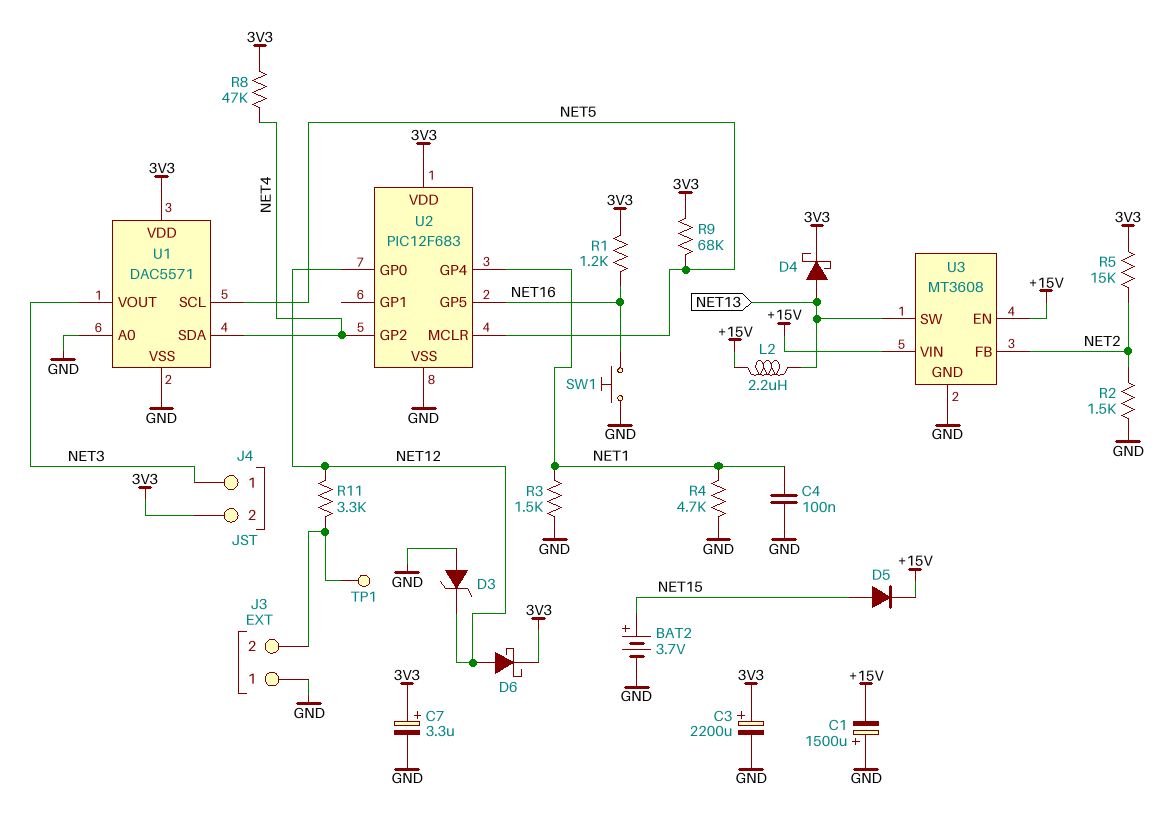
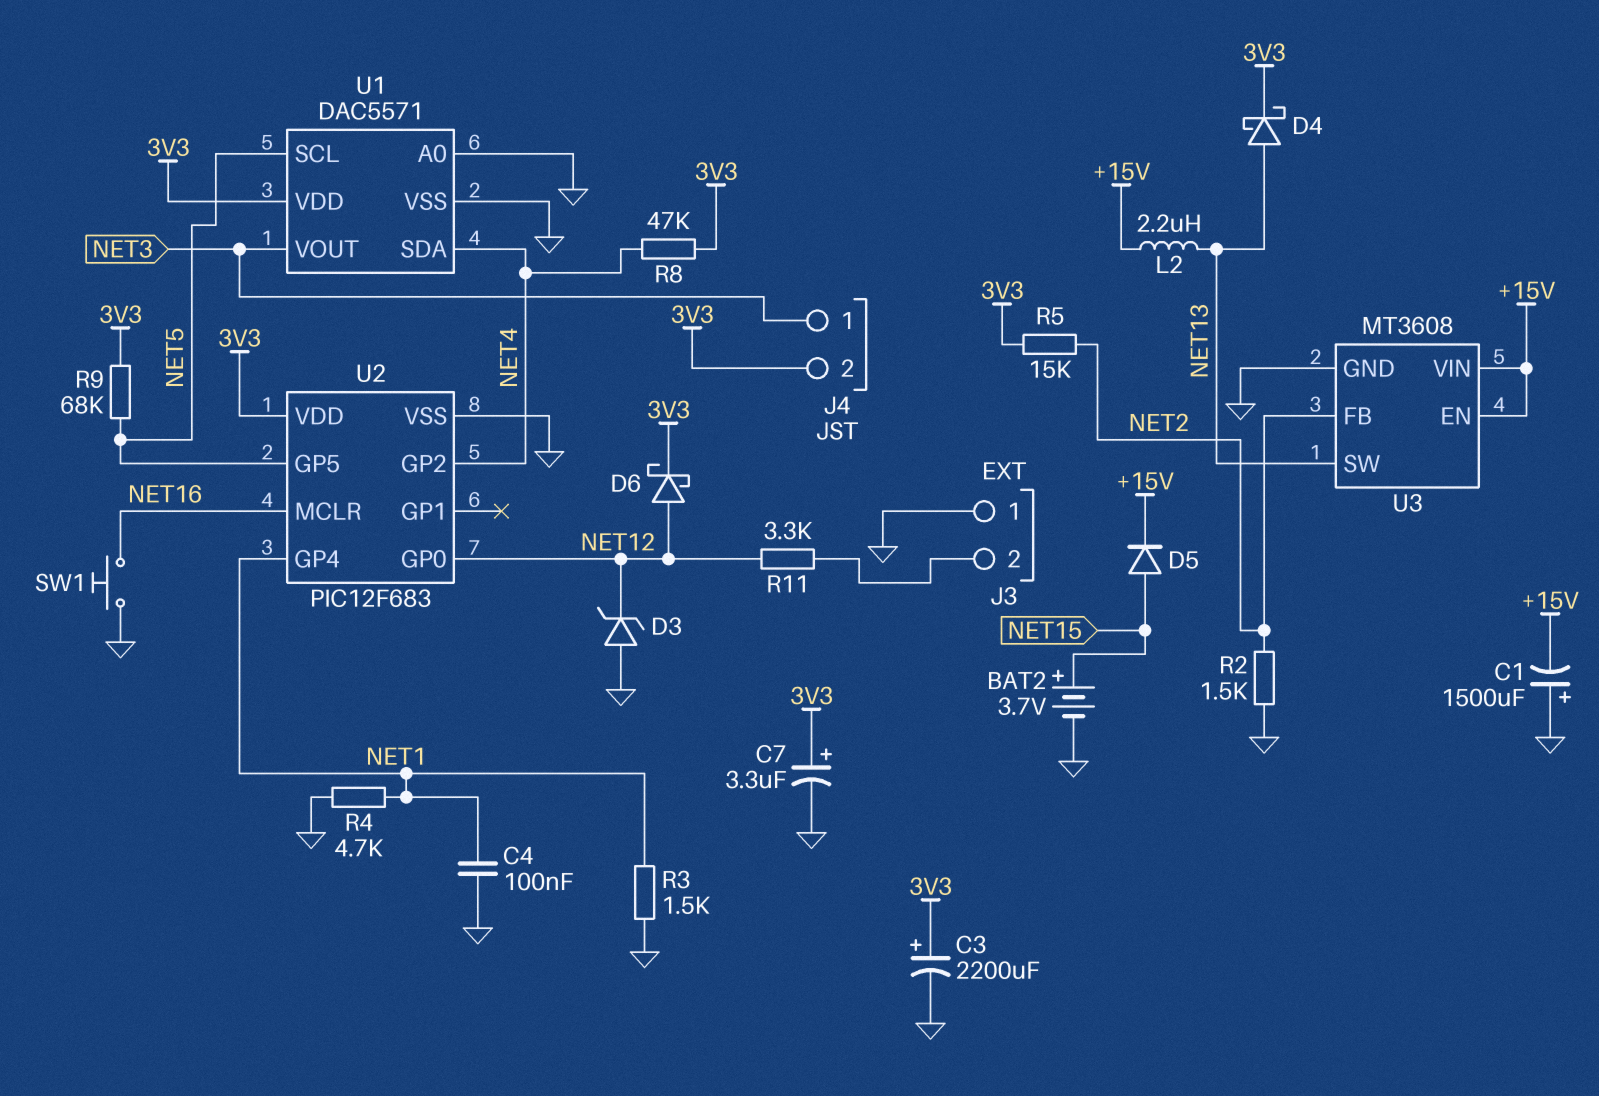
R1: 1.2k (3V3, NET16) -> none
TP1: test point (J3/2) -> none
U2 pin GP5: NET16 -> NET5
U2 pin MCLR: NET5 -> NET16

